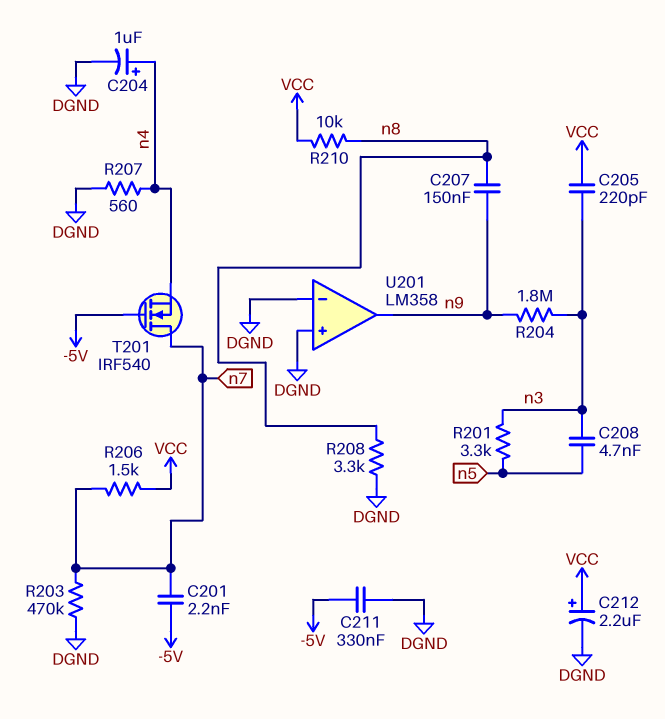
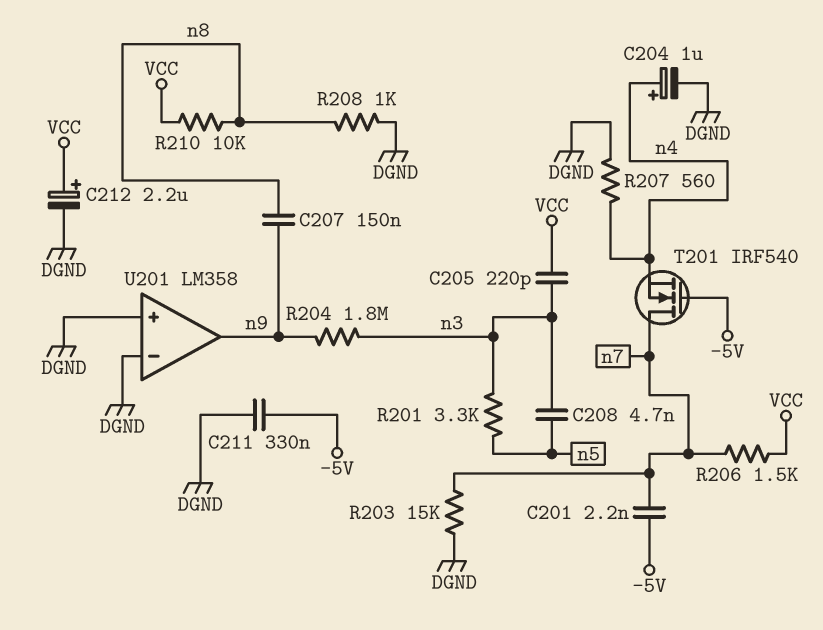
R203: 470k (DGND, n7) -> 15k (DGND, n7)
R208: 3.3k (DGND, n8) -> 1k (DGND, n8)

